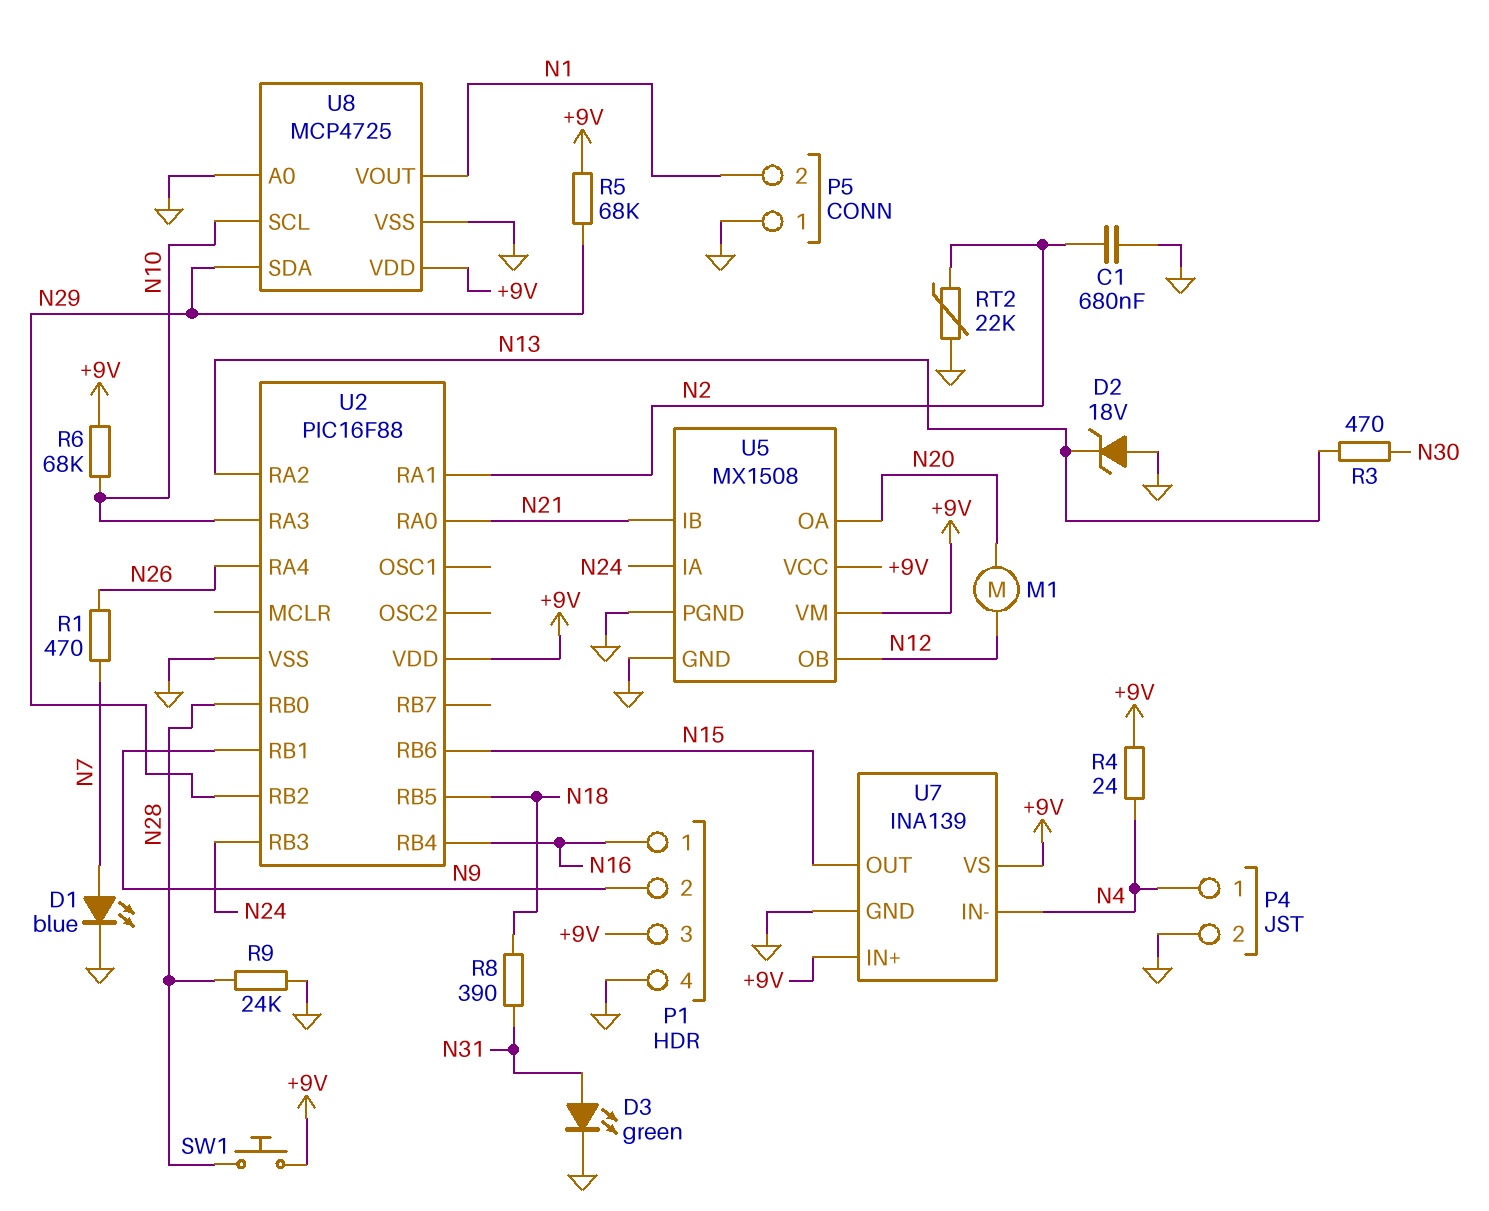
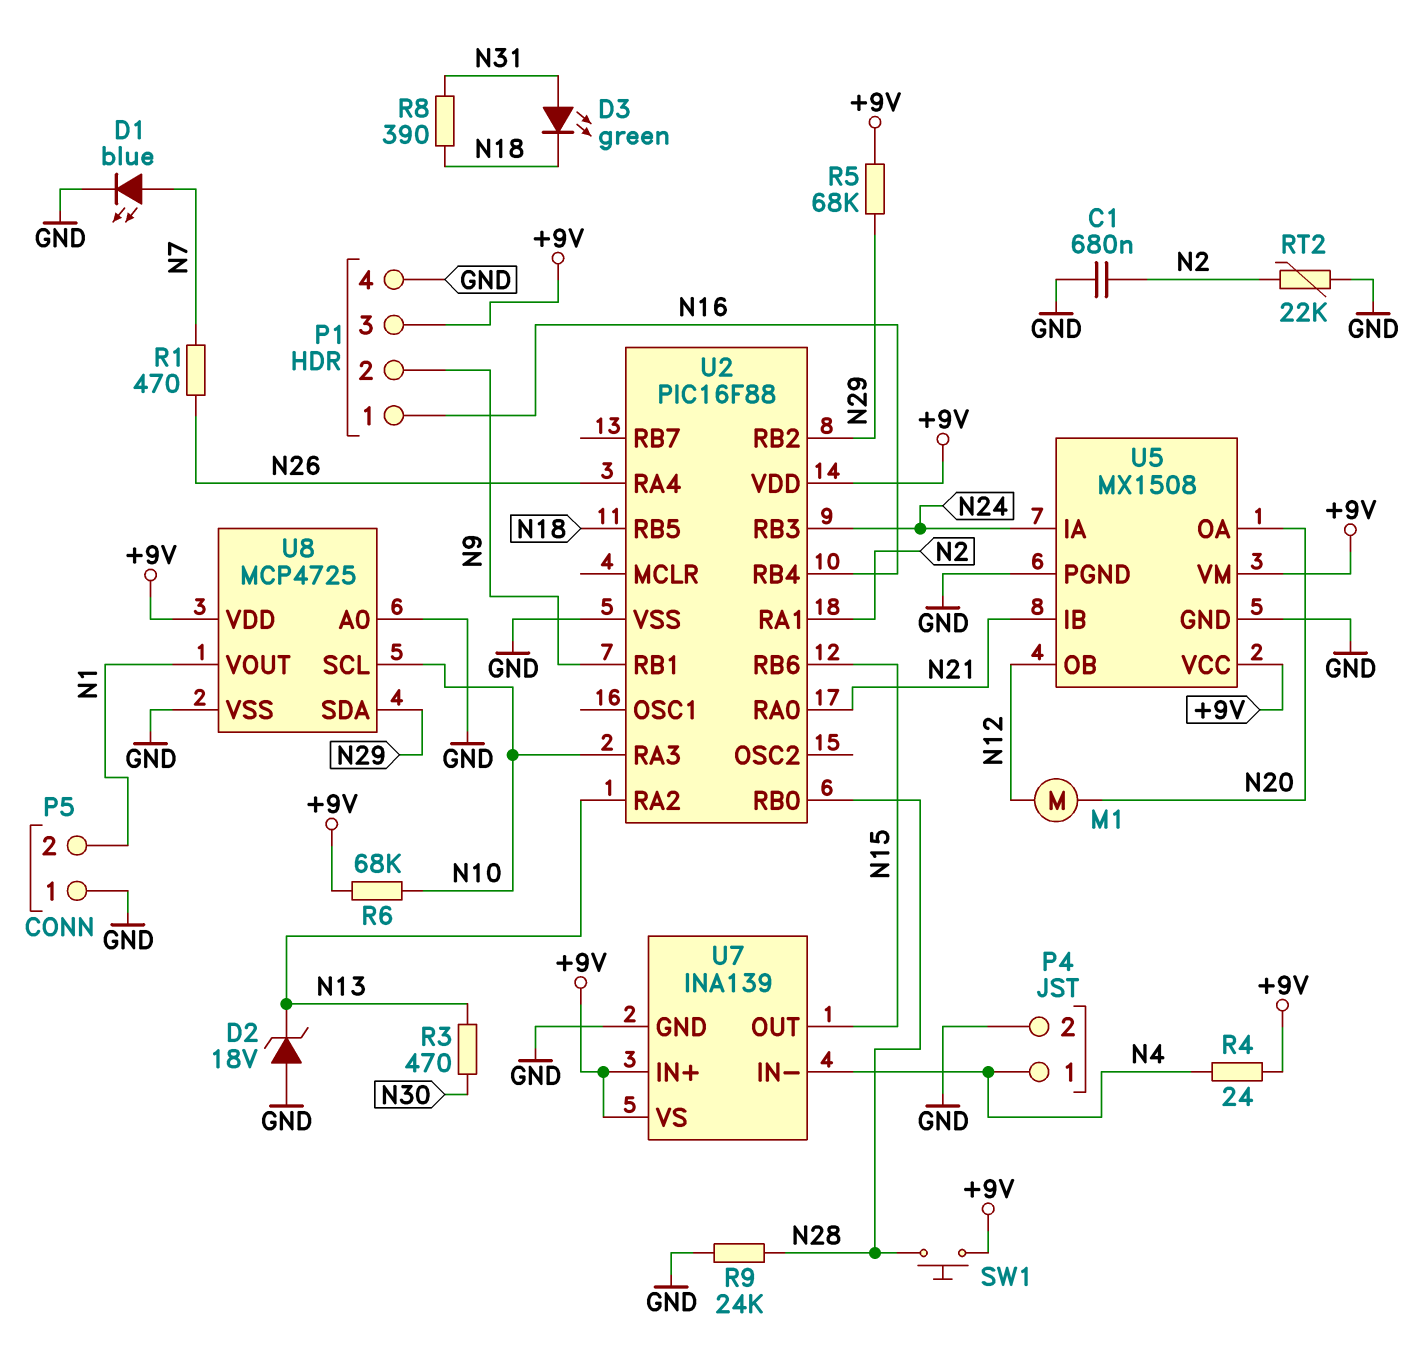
D3: LED green (A N31, K GND) -> LED green (A N31, K N18)

